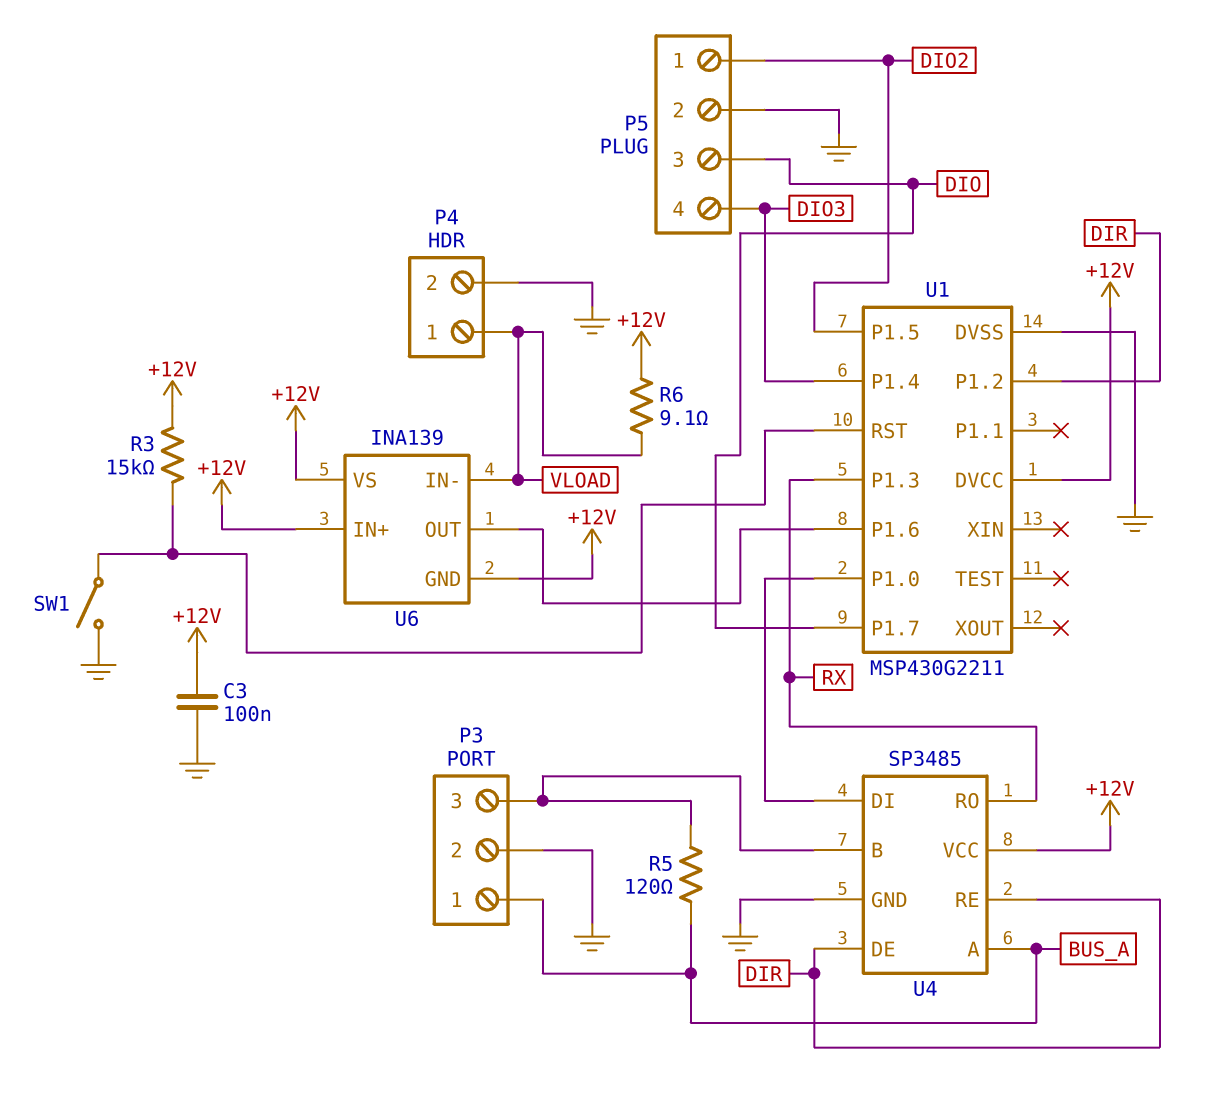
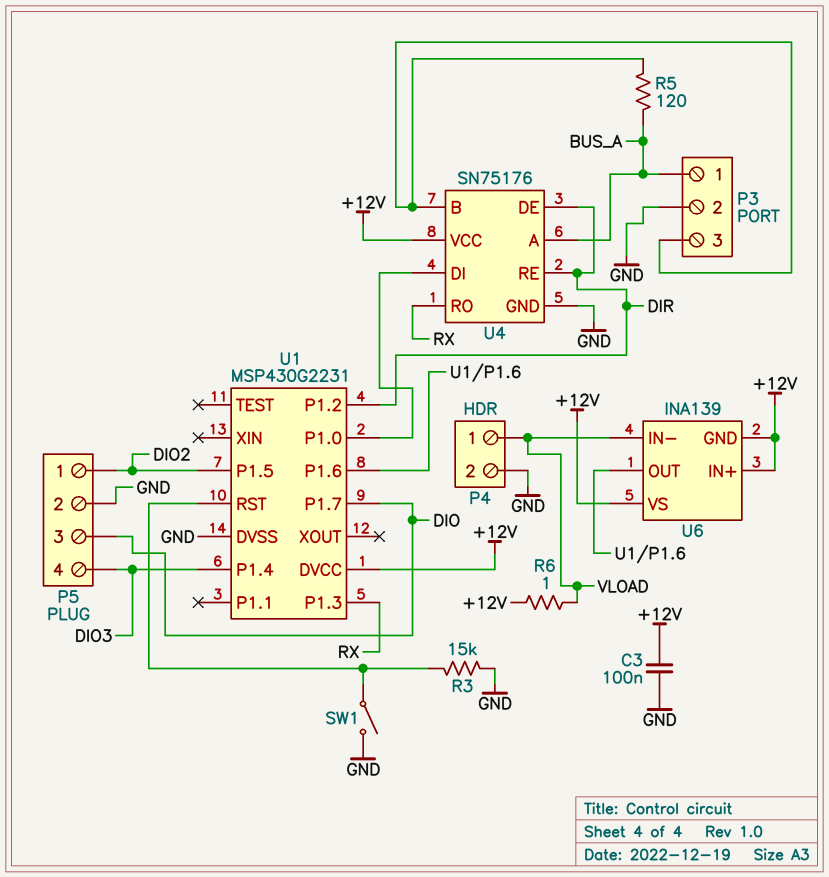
R3: 15k (+12V, U1/RST) -> 15k (GND, U1/RST)
R6: 9.1 (+12V, VLOAD) -> 1 (+12V, VLOAD)
U1: MSP430G2211 -> MSP430G2231
U4: SP3485 -> SN75176

